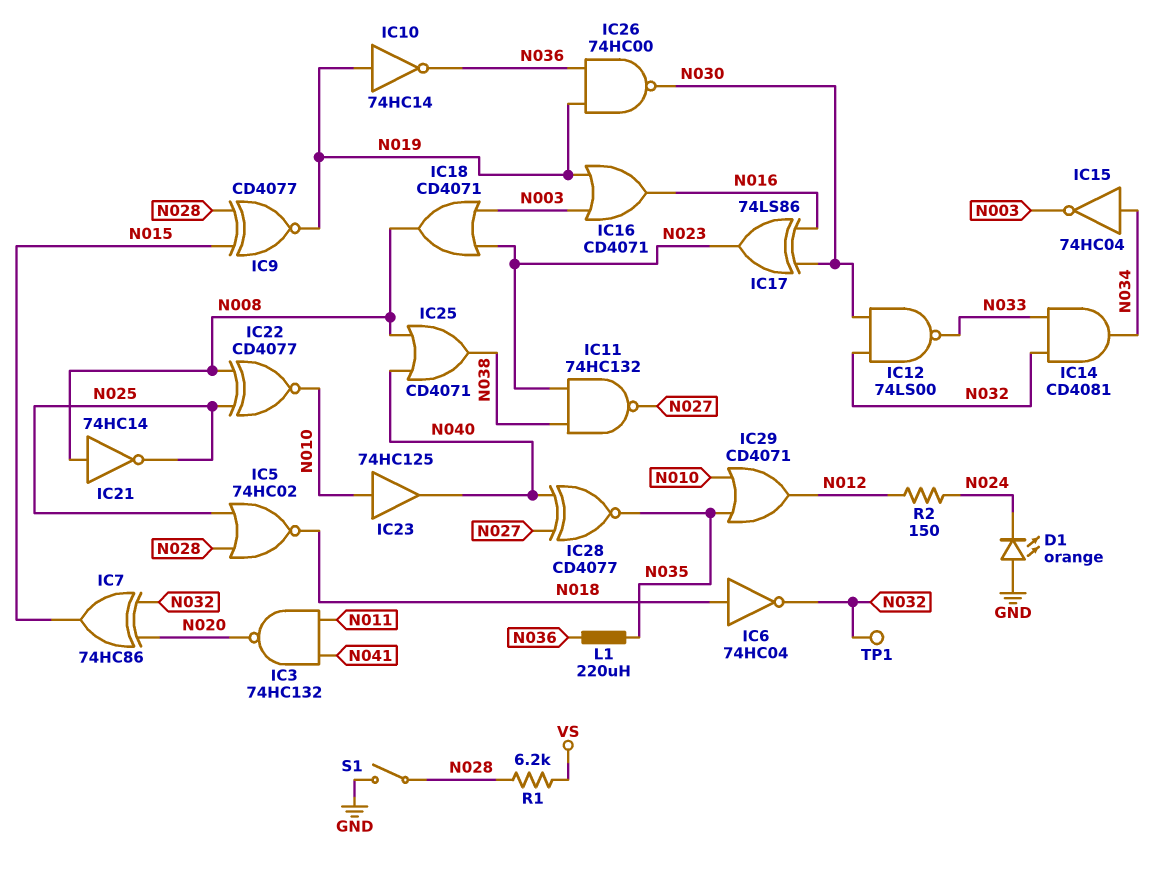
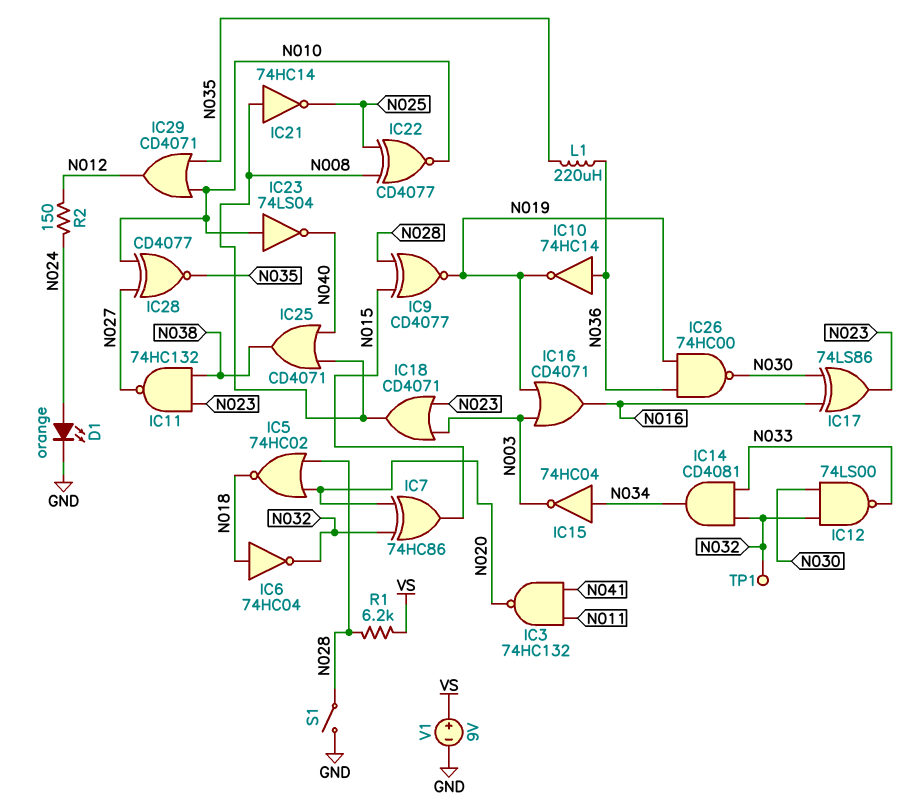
D1: LED orange (A GND, K N024) -> LED orange (A N024, K GND)
IC5: NOR 74HC02 (in N025, in N028, out N018) -> NOR 74HC02 (in N020, in N028, out N018)
IC10: NOT 74HC14 (in N019, out N036) -> NOT 74HC14 (in N036, out N019)
IC23: buffer 74HC125 (in N010, out N040) -> NOT 74LS04 (in N010, out N040)
IC28: XNOR CD4077 (in N027, in N040, out N035) -> XNOR CD4077 (in N010, in N027, out N035)
V1: none -> 9V (plus VS, minus GND)

